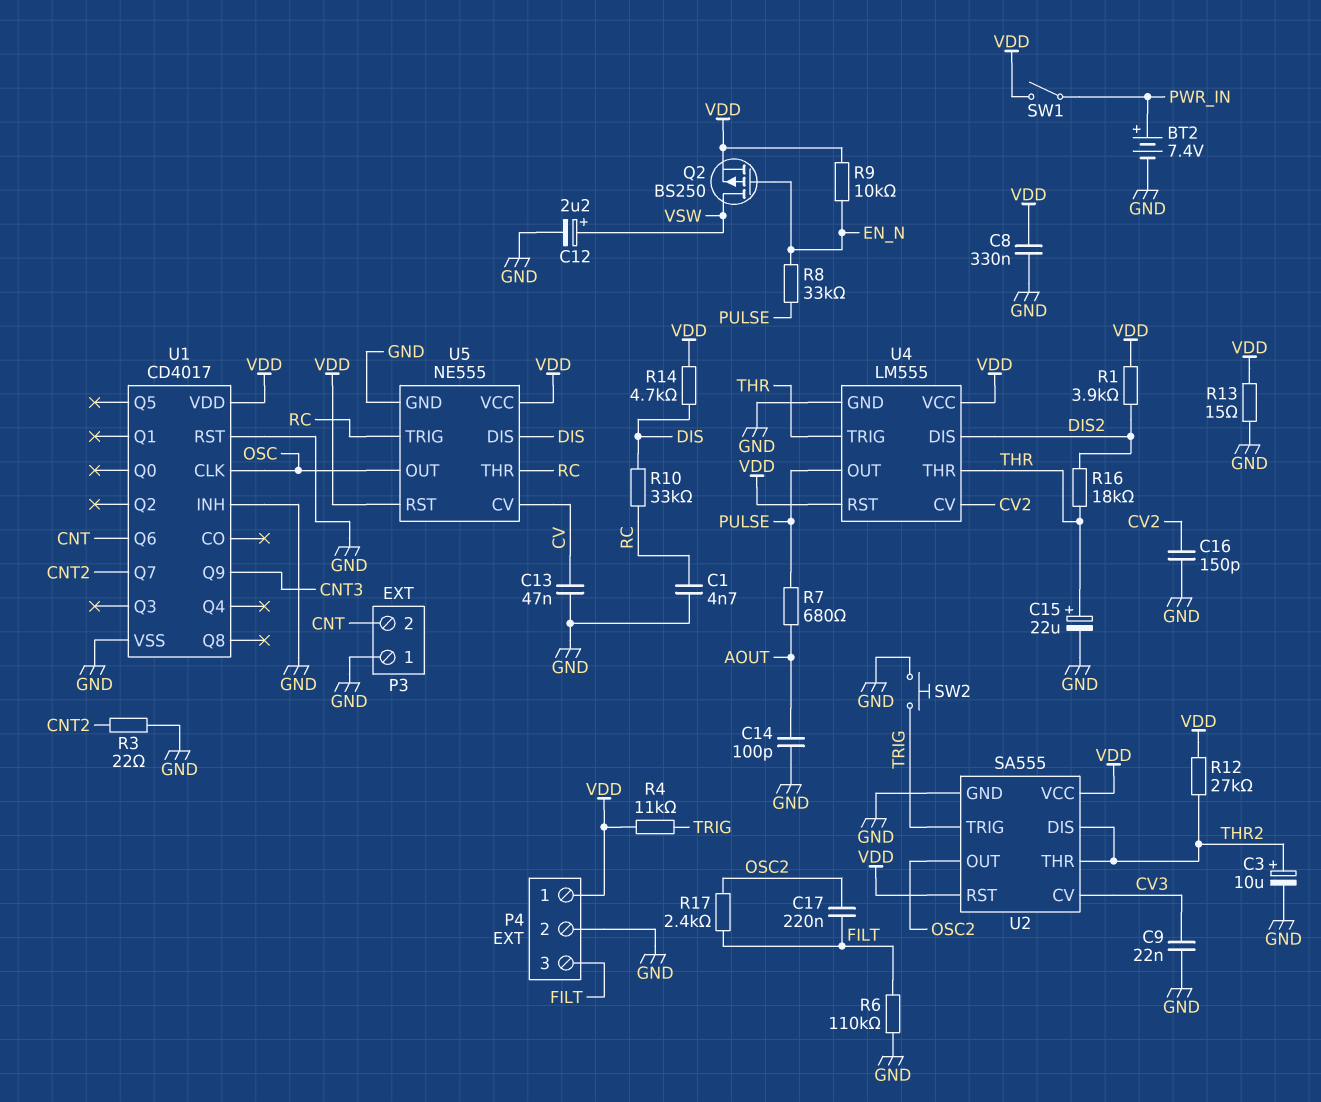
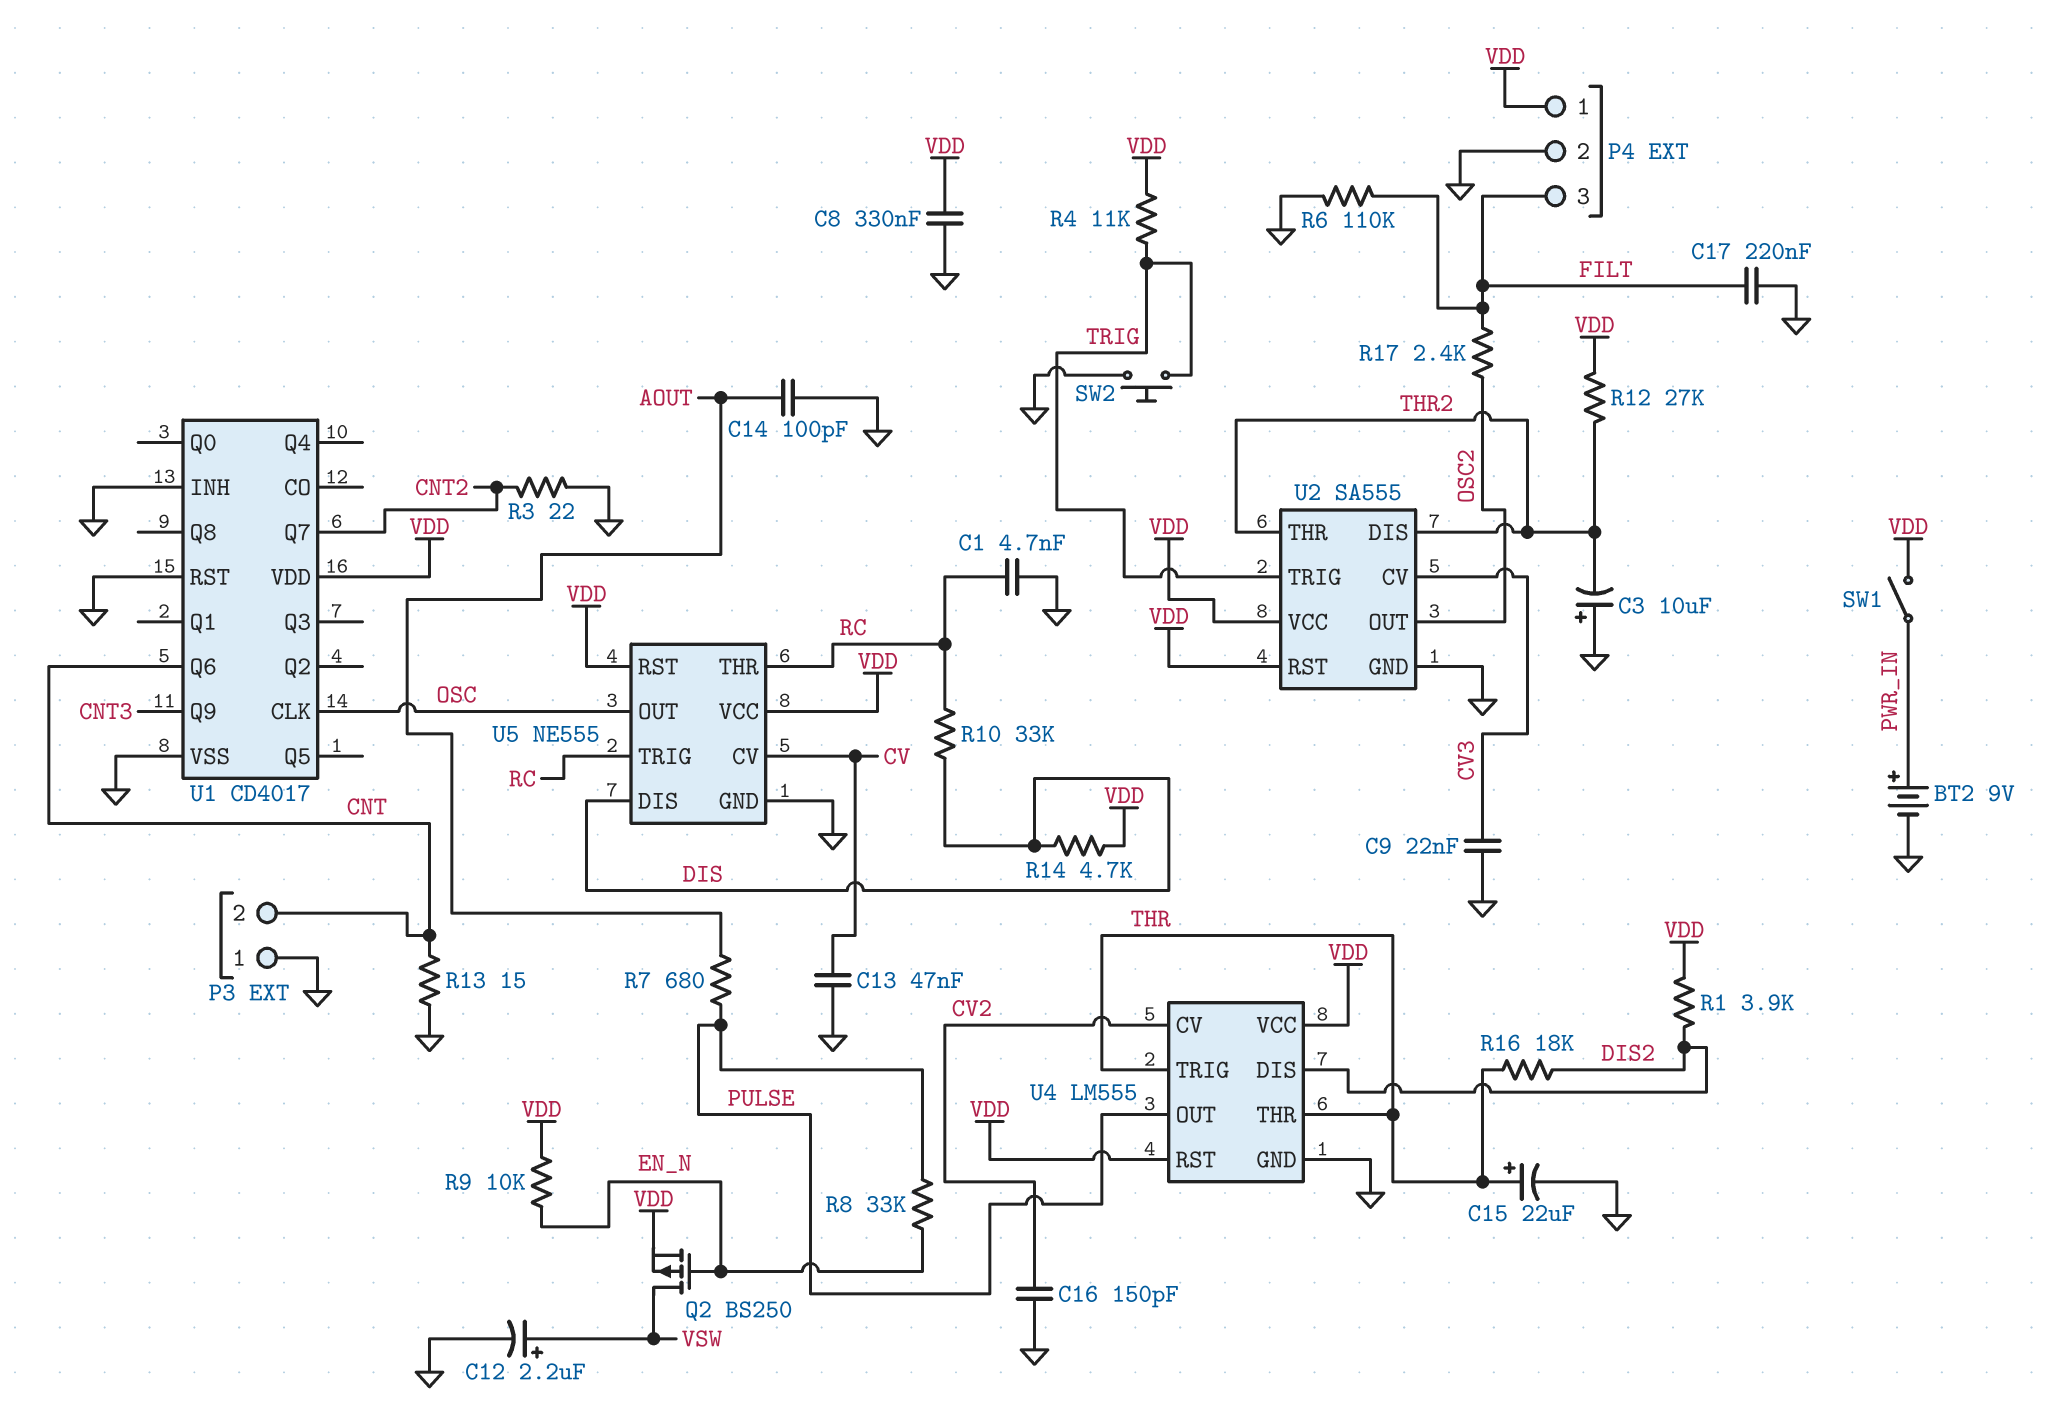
BT2: 7.4V (plus PWR_IN, minus GND) -> 9V (plus PWR_IN, minus GND)
C3: 10uF (plus THR2, minus GND) -> 10uF (plus GND, minus THR2)
C17: 220nF (FILT, OSC2) -> 220nF (FILT, GND)
R13: 15 (GND, VDD) -> 15 (CNT, GND)

